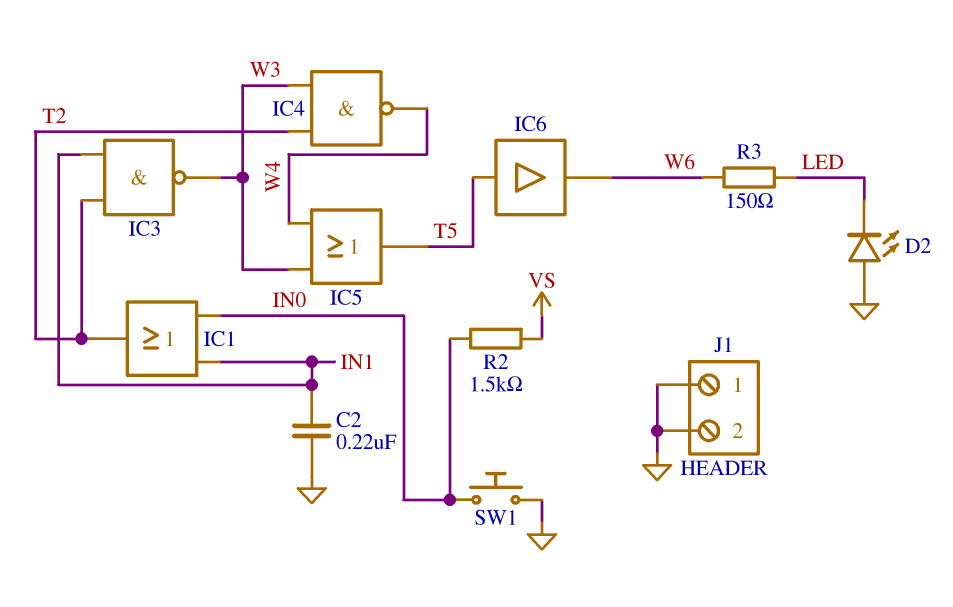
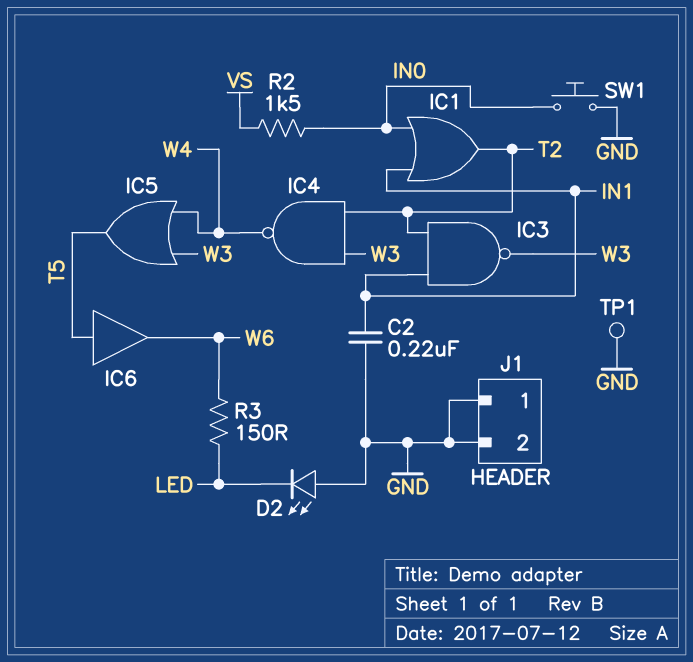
TP1: none -> test point (GND)

